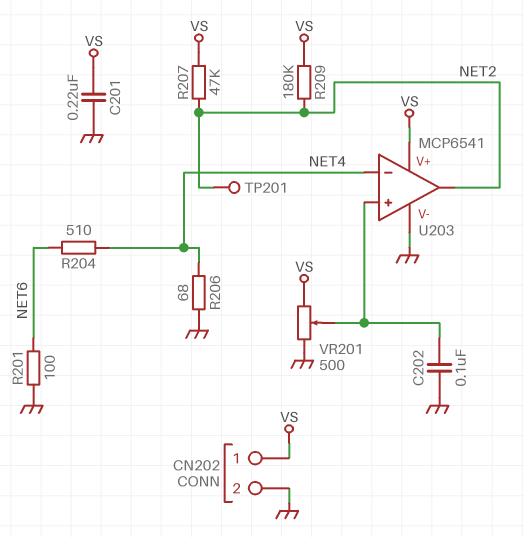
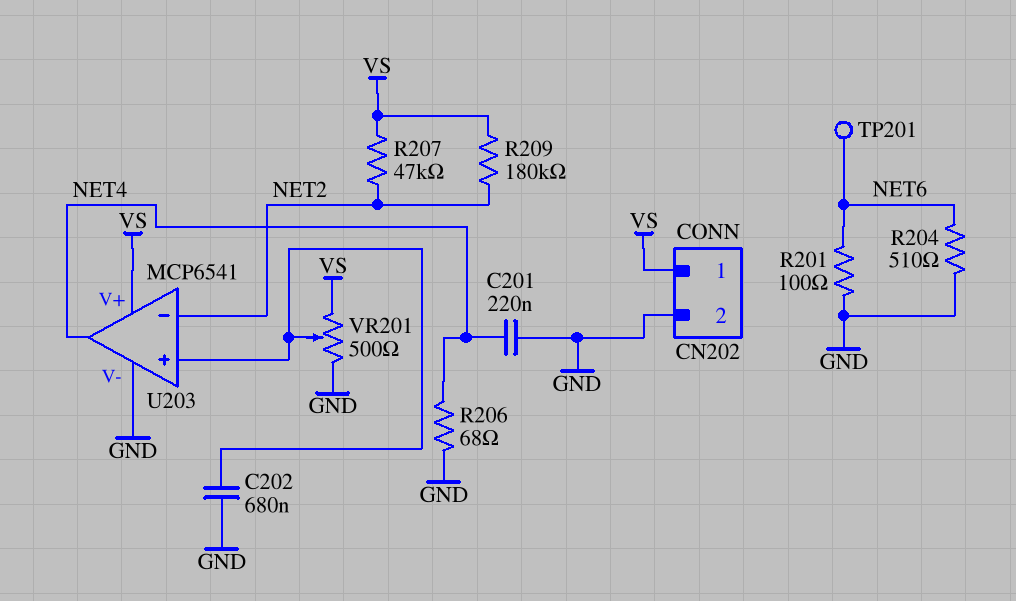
C201: 220nF (GND, VS) -> 220nF (GND, NET4)
C202: 100nF (GND, U203/in+) -> 680nF (GND, U203/in+)
R204: 510 (NET4, NET6) -> 510 (GND, NET6)
TP201: test point (NET2) -> test point (NET6)
U203 pin in-: NET4 -> NET2
U203 pin out: NET2 -> NET4

